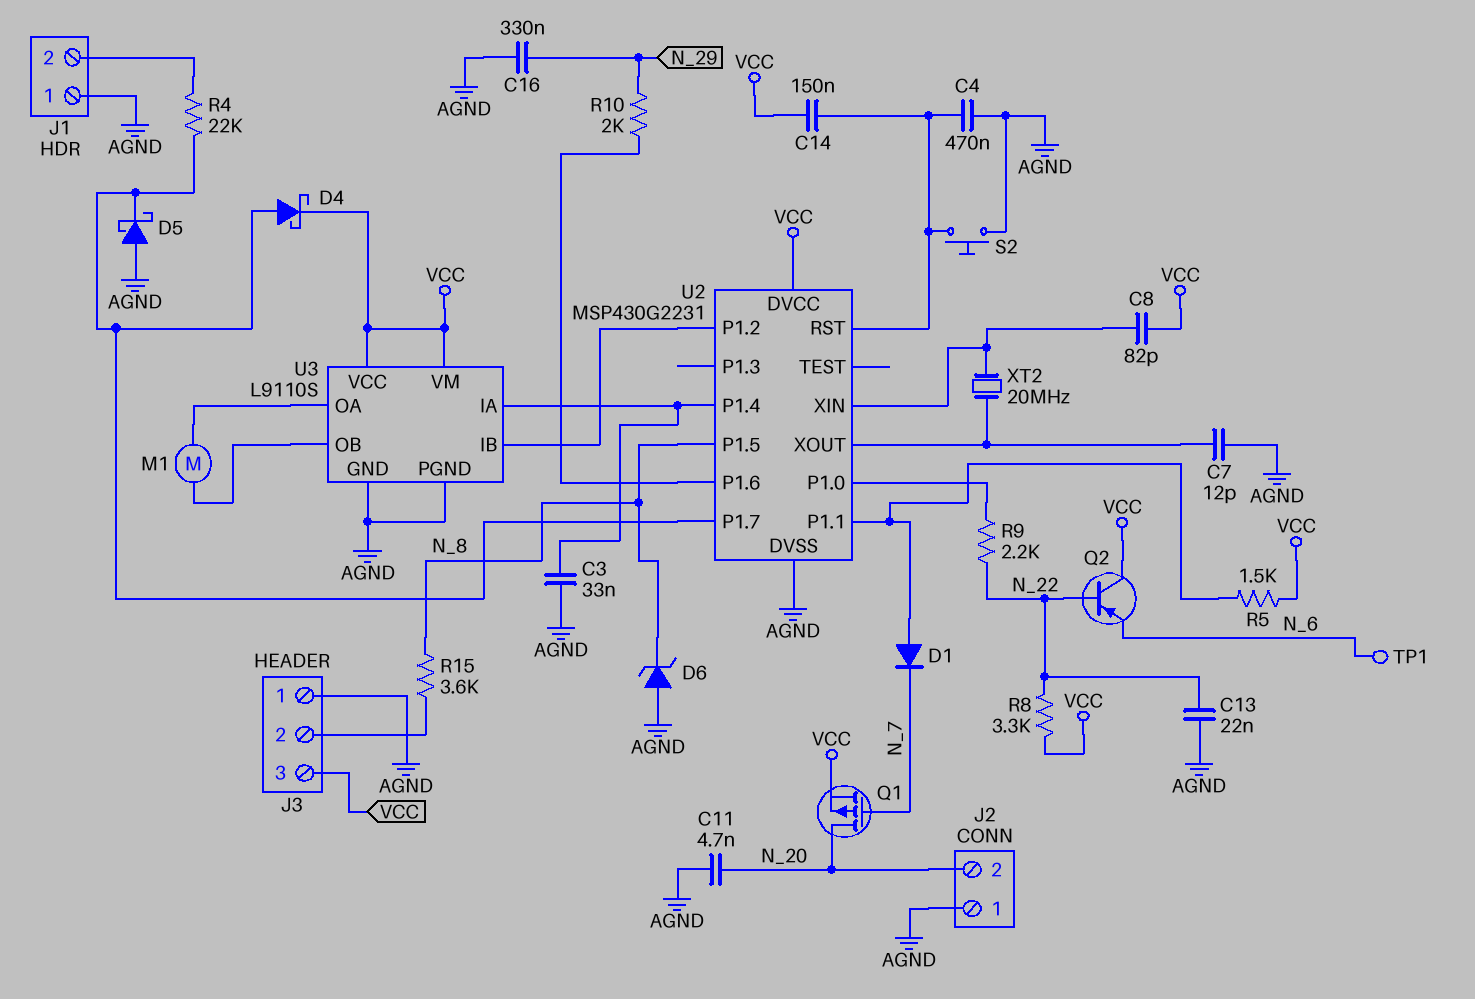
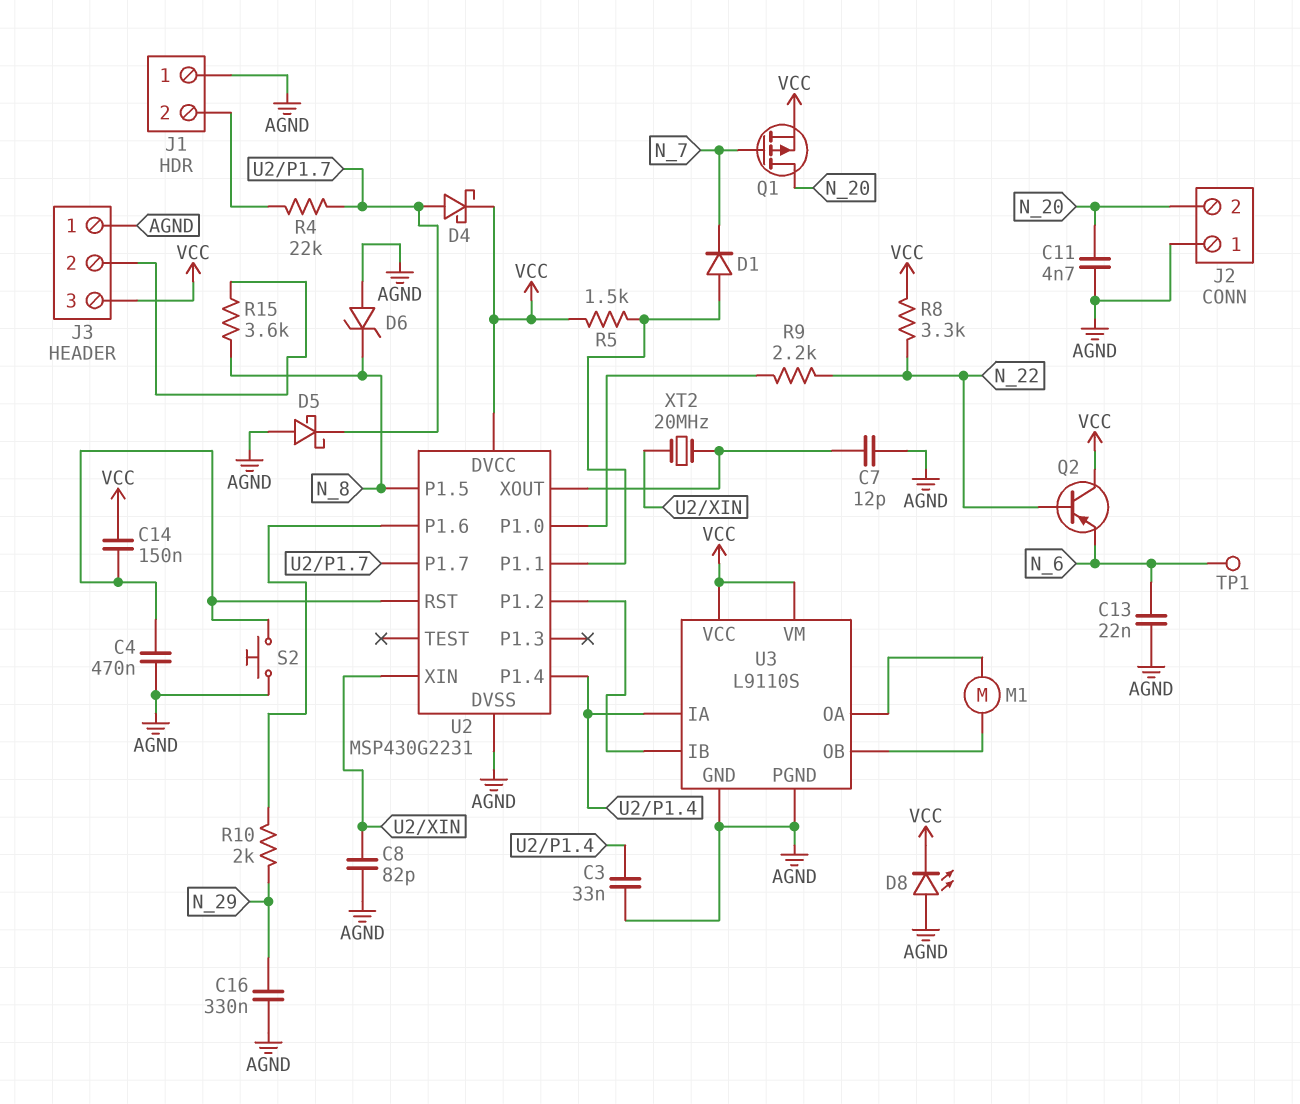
C8: 82pF (U2/XIN, VCC) -> 82pF (AGND, U2/XIN)
C13: 22nF (AGND, N_22) -> 22nF (AGND, N_6)
D8: none -> LED (A AGND, K VCC)

